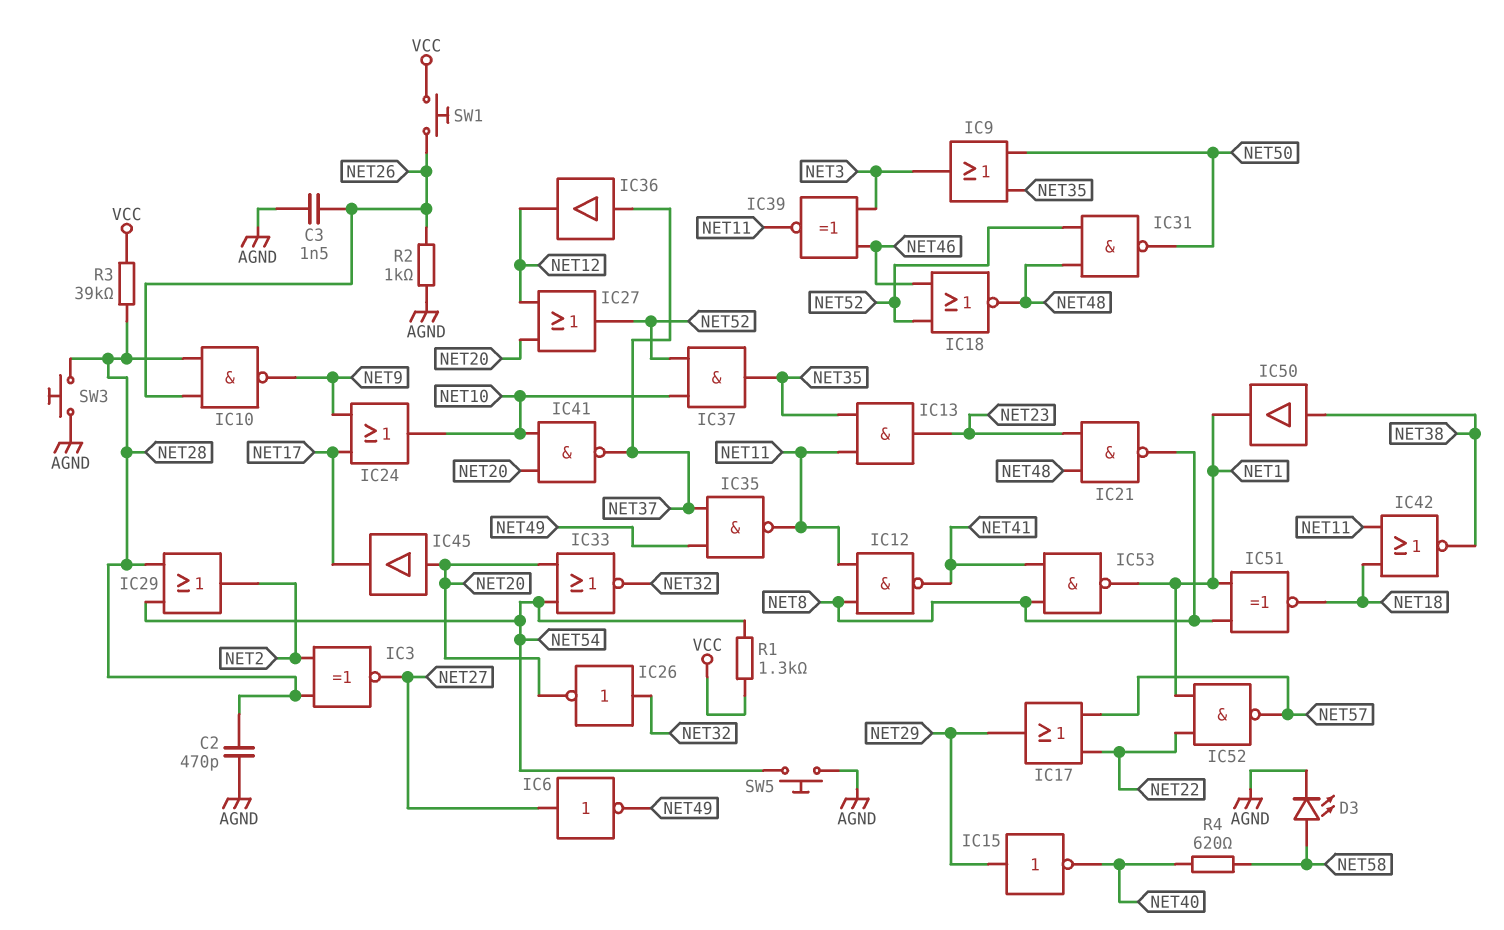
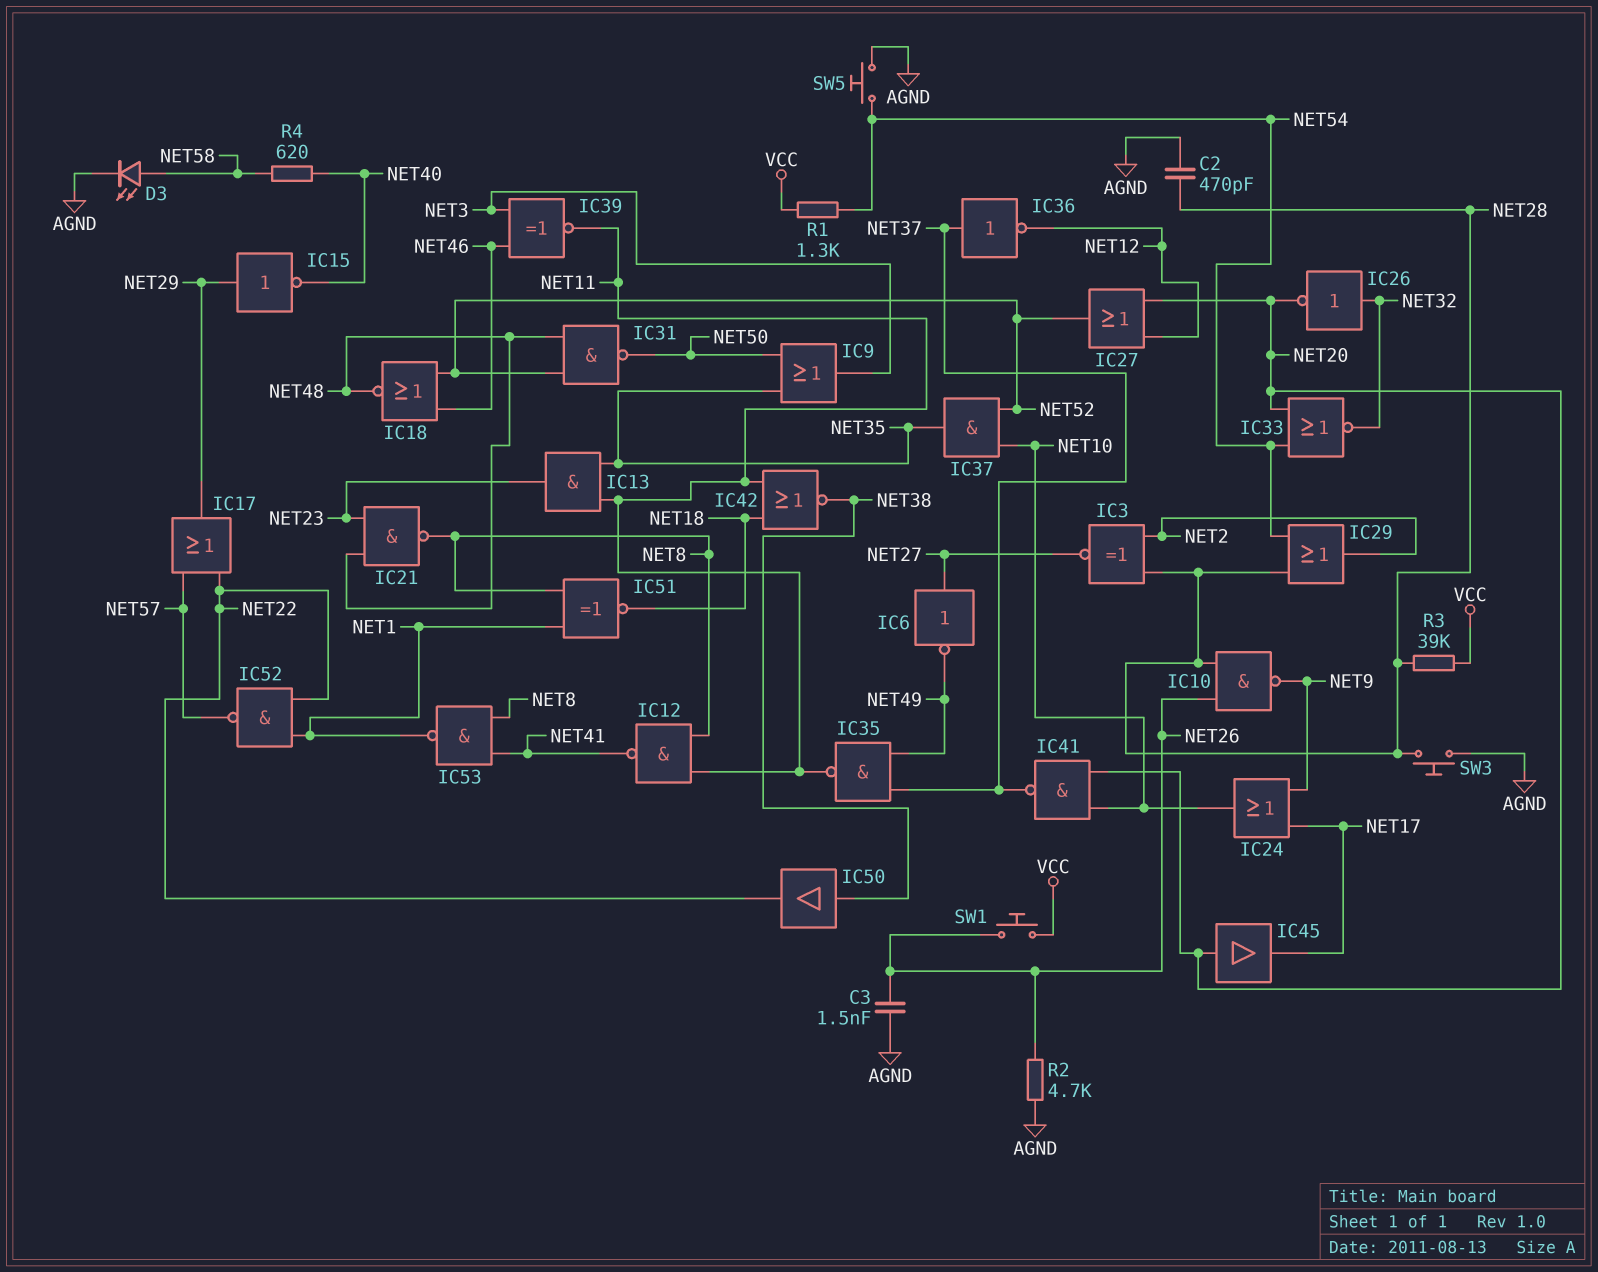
IC36: buffer (in NET37, out NET12) -> NOT (in NET37, out NET12)
IC50: buffer (in NET38, out NET1) -> buffer (in NET38, out NET22)
R2: 1k (AGND, NET26) -> 4.7k (AGND, NET26)

